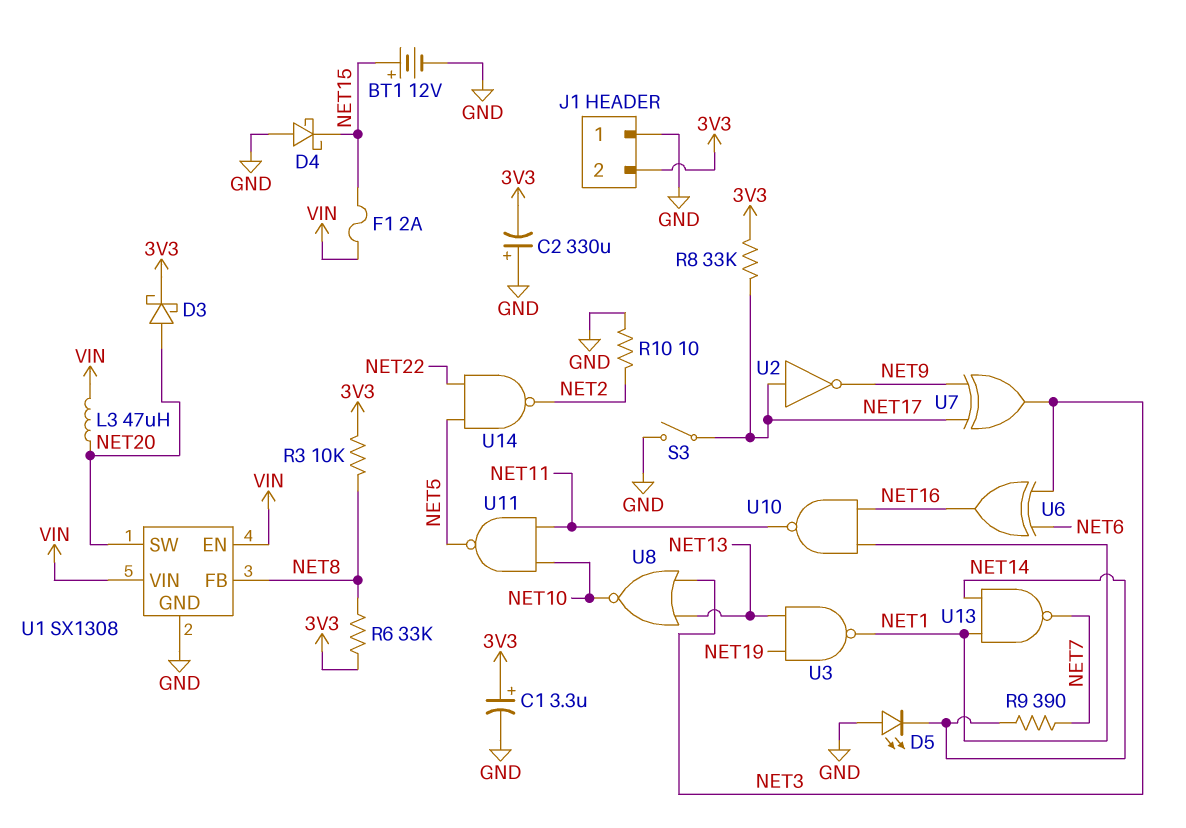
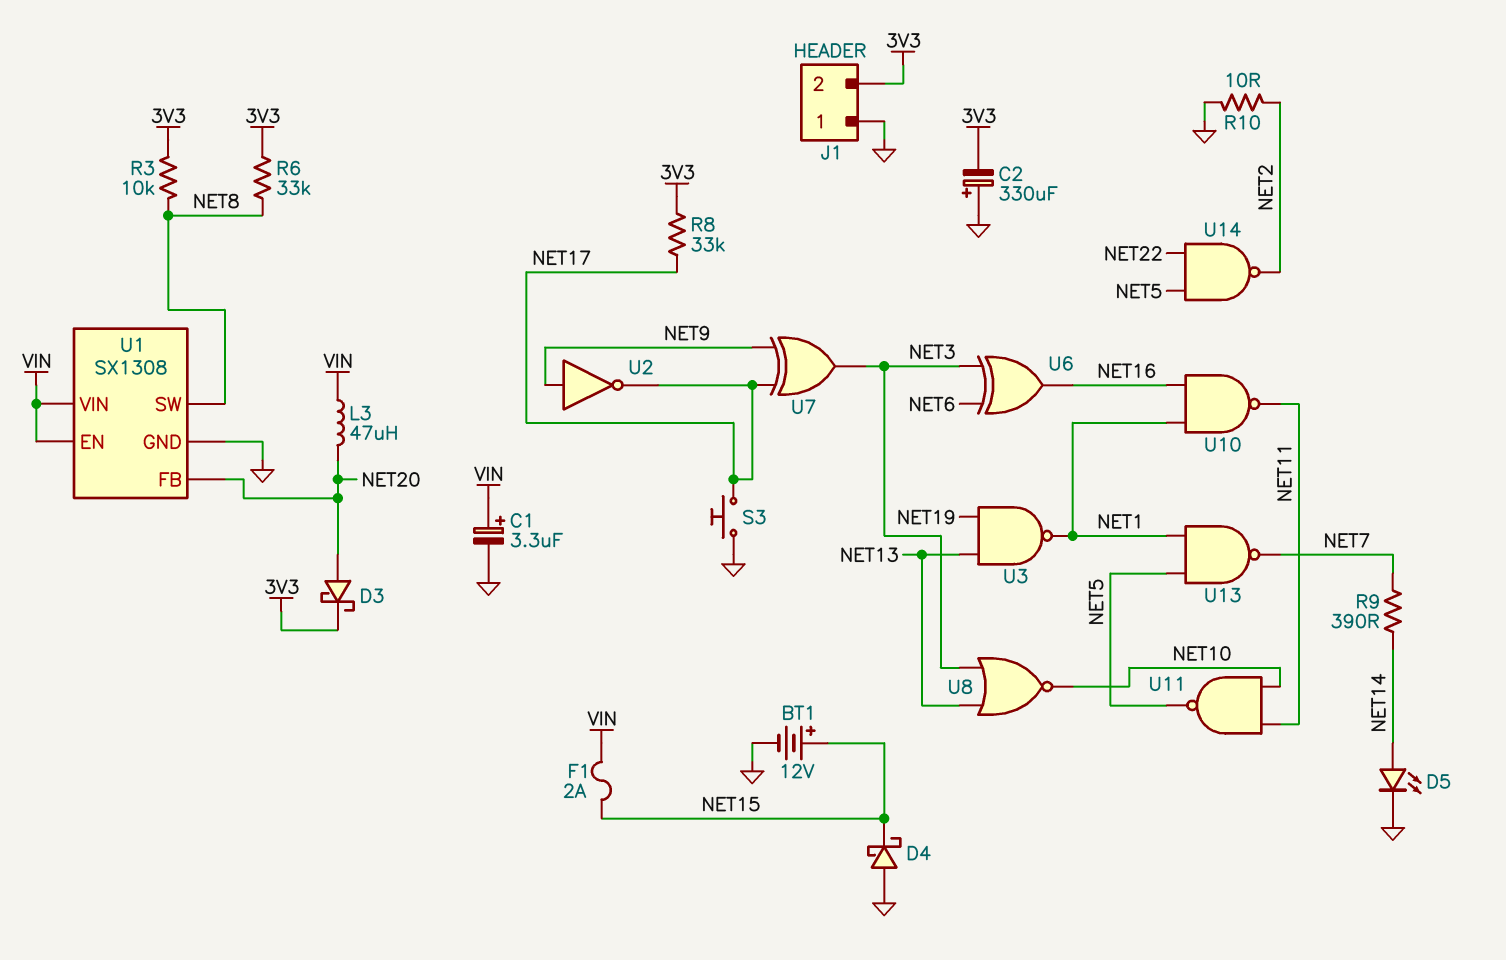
C1: 3.3uF (plus 3V3, minus GND) -> 3.3uF (plus VIN, minus GND)
D5: LED (A GND, K NET14) -> LED (A NET14, K GND)
S3: switch (GND, NET17) -> button (GND, NET17)
U1 pin FB: NET8 -> NET20
U1 pin SW: NET20 -> NET8
U2: NOT (in NET17, out NET9) -> NOT (in NET9, out NET17)
U13: NAND (in NET1, in NET14, out NET7) -> NAND (in NET1, in NET5, out NET7)

